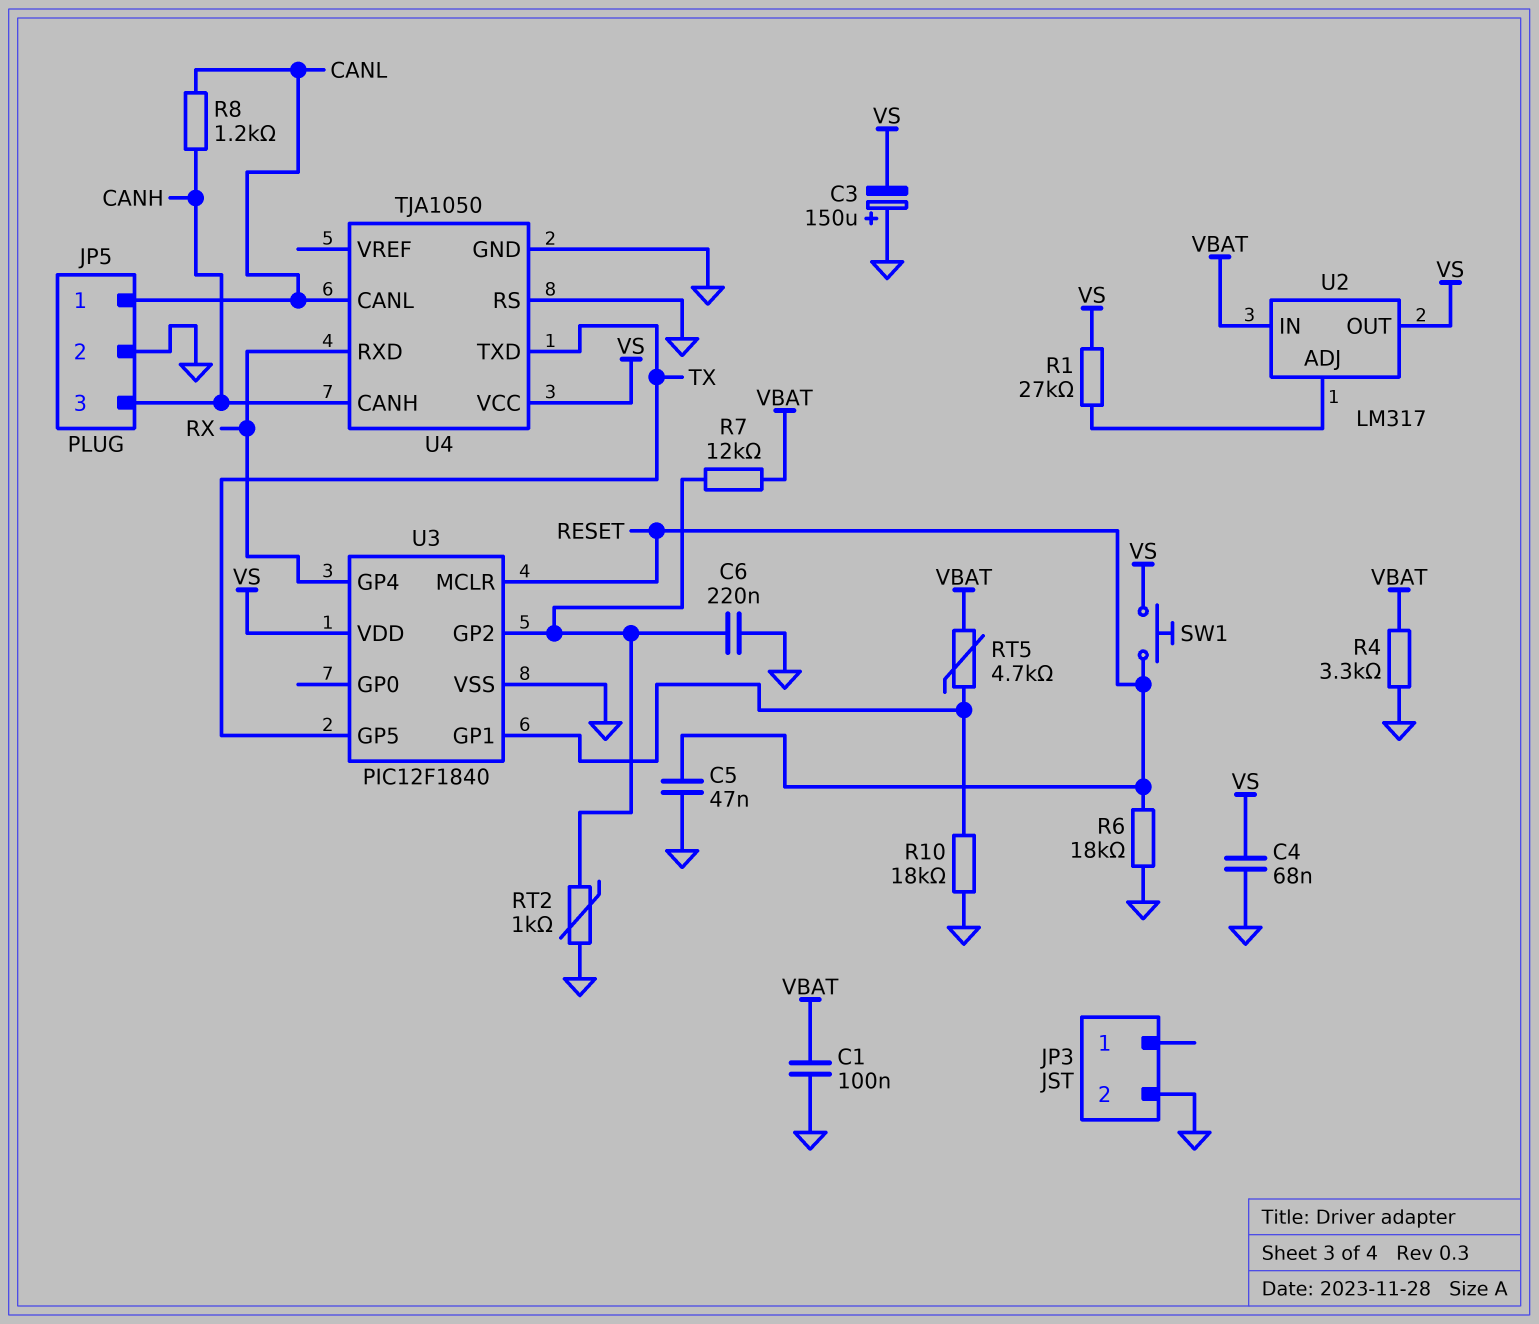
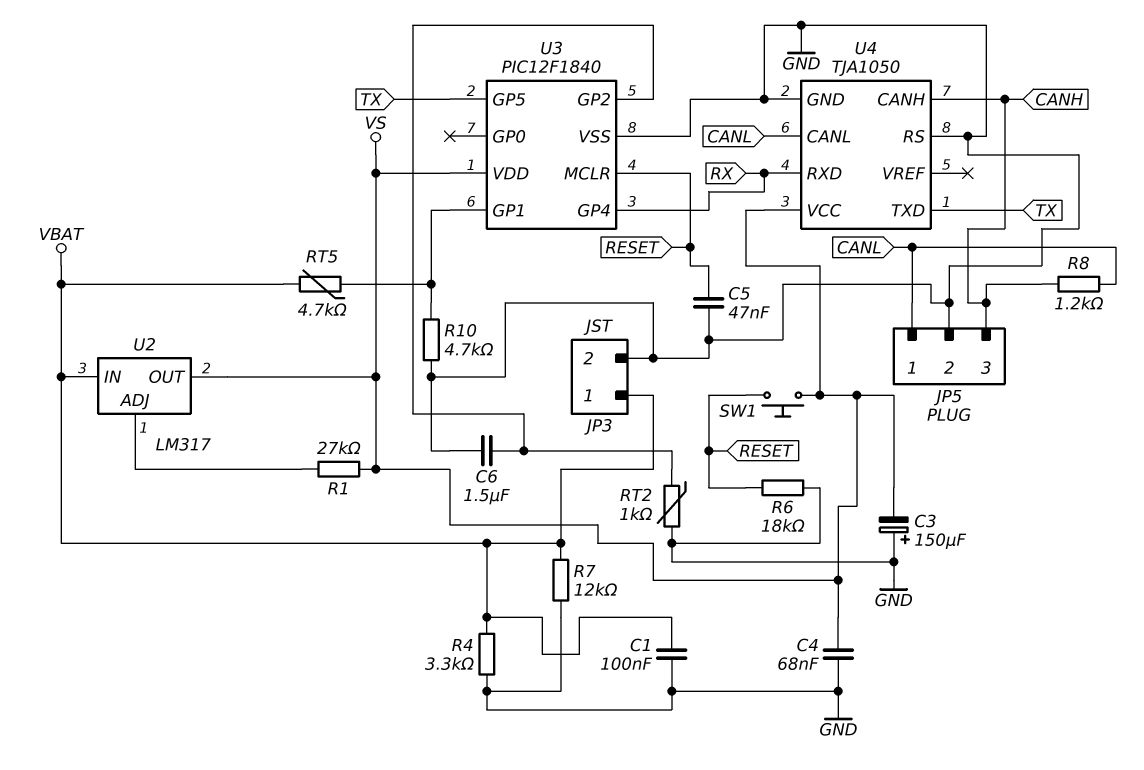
C6: 220nF (GND, U3/GP2) -> 1.5uF (GND, U3/GP2)
JP3 pin 1: none -> VBAT
R7: 12k (U3/GP2, VBAT) -> 12k (GND, VBAT)
R10: 18k (GND, U3/GP1) -> 4.7k (GND, U3/GP1)

